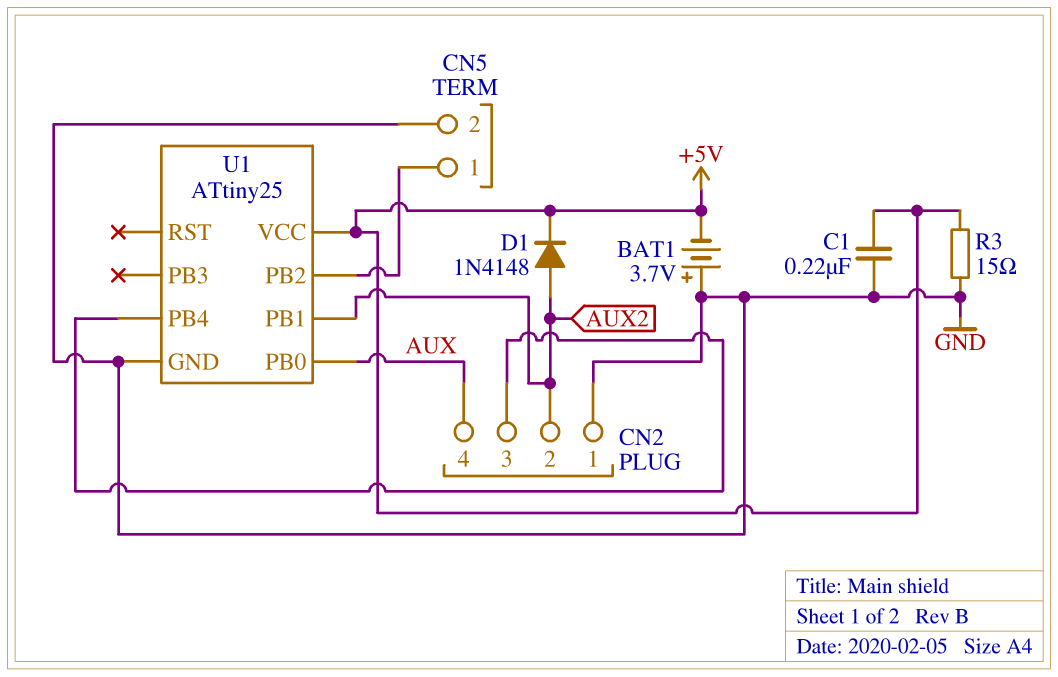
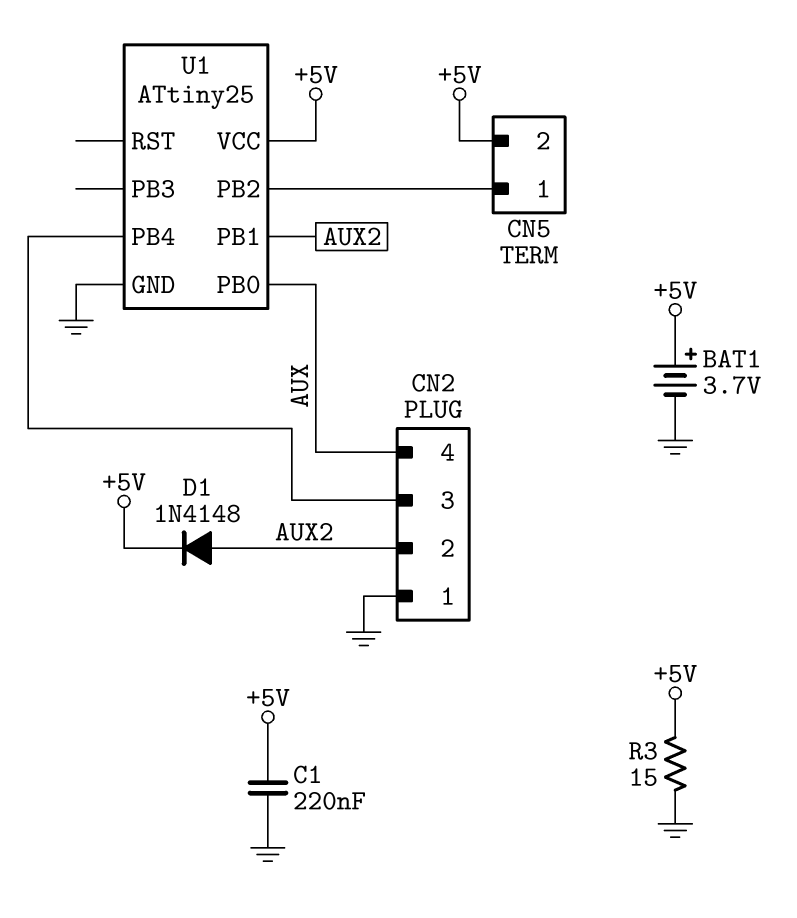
BAT1: 3.7V (plus GND, minus +5V) -> 3.7V (plus +5V, minus GND)
CN5 pin 2: GND -> +5V

